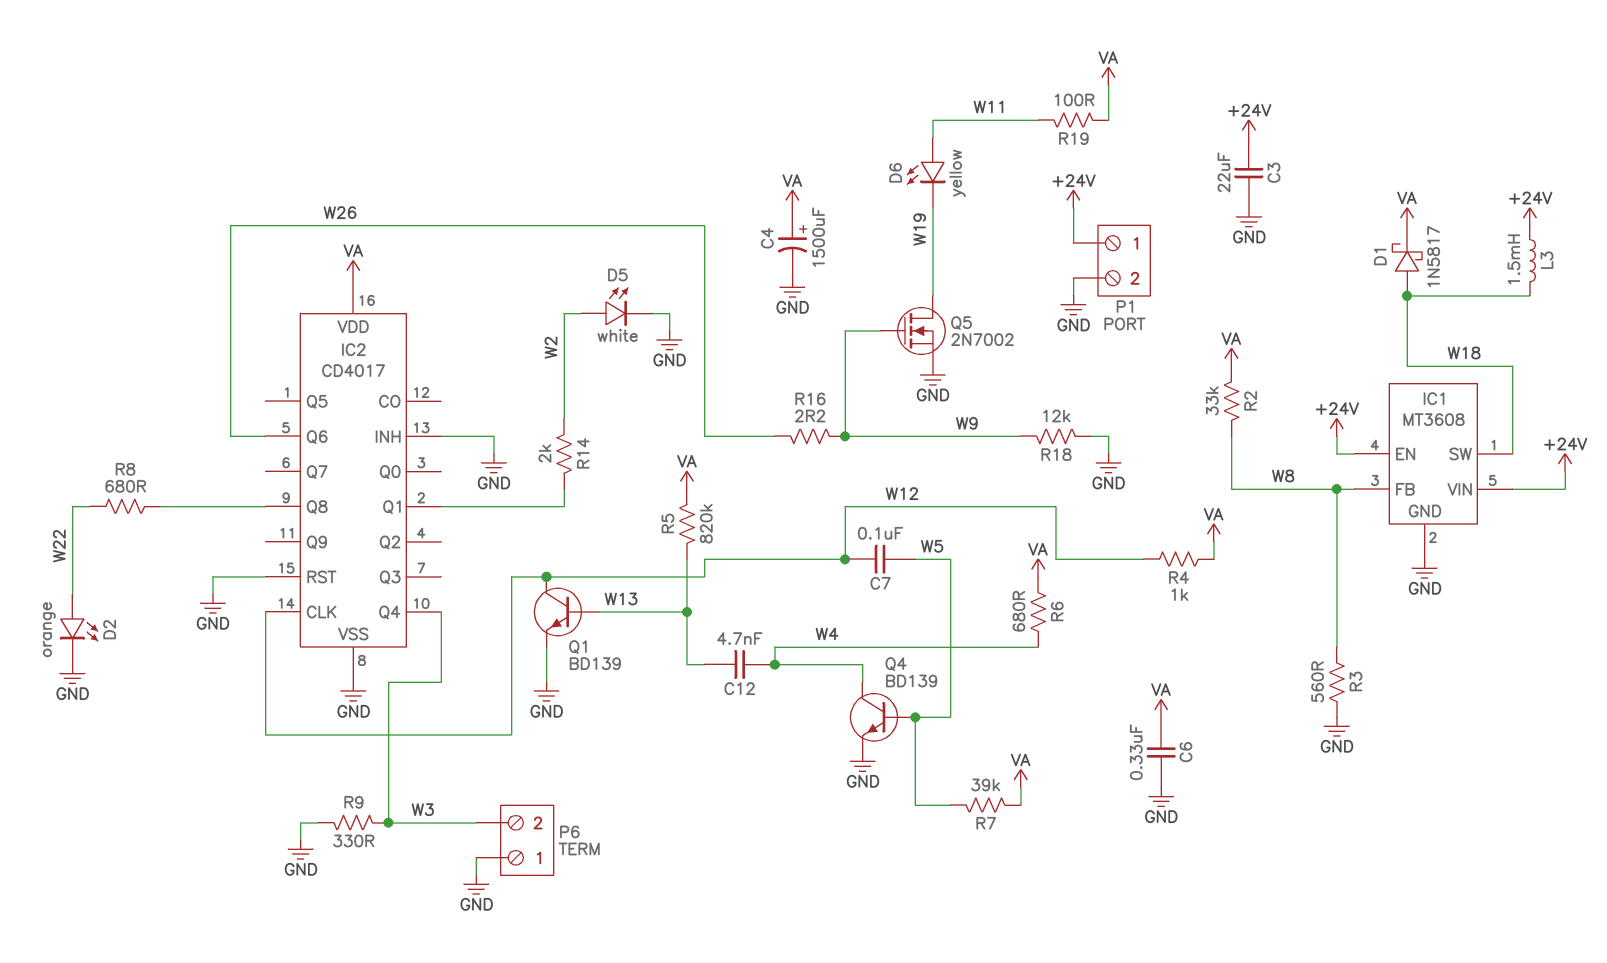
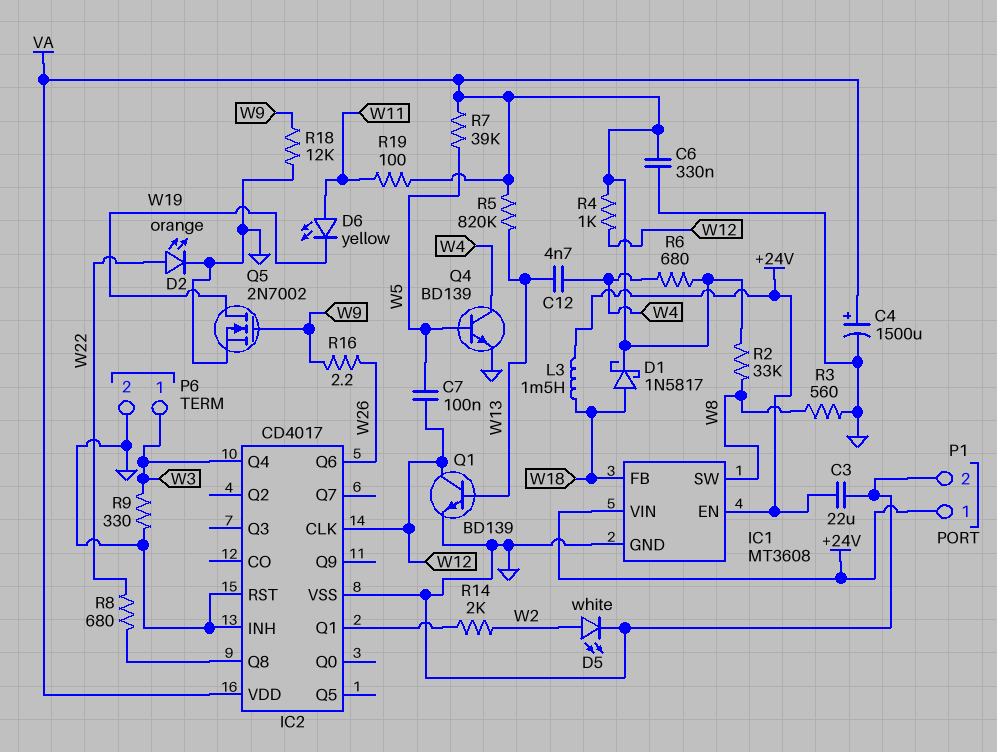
IC1 pin FB: W8 -> W18
IC1 pin SW: W18 -> W8
P6 pin 1: GND -> W3
P6 pin 2: W3 -> GND

